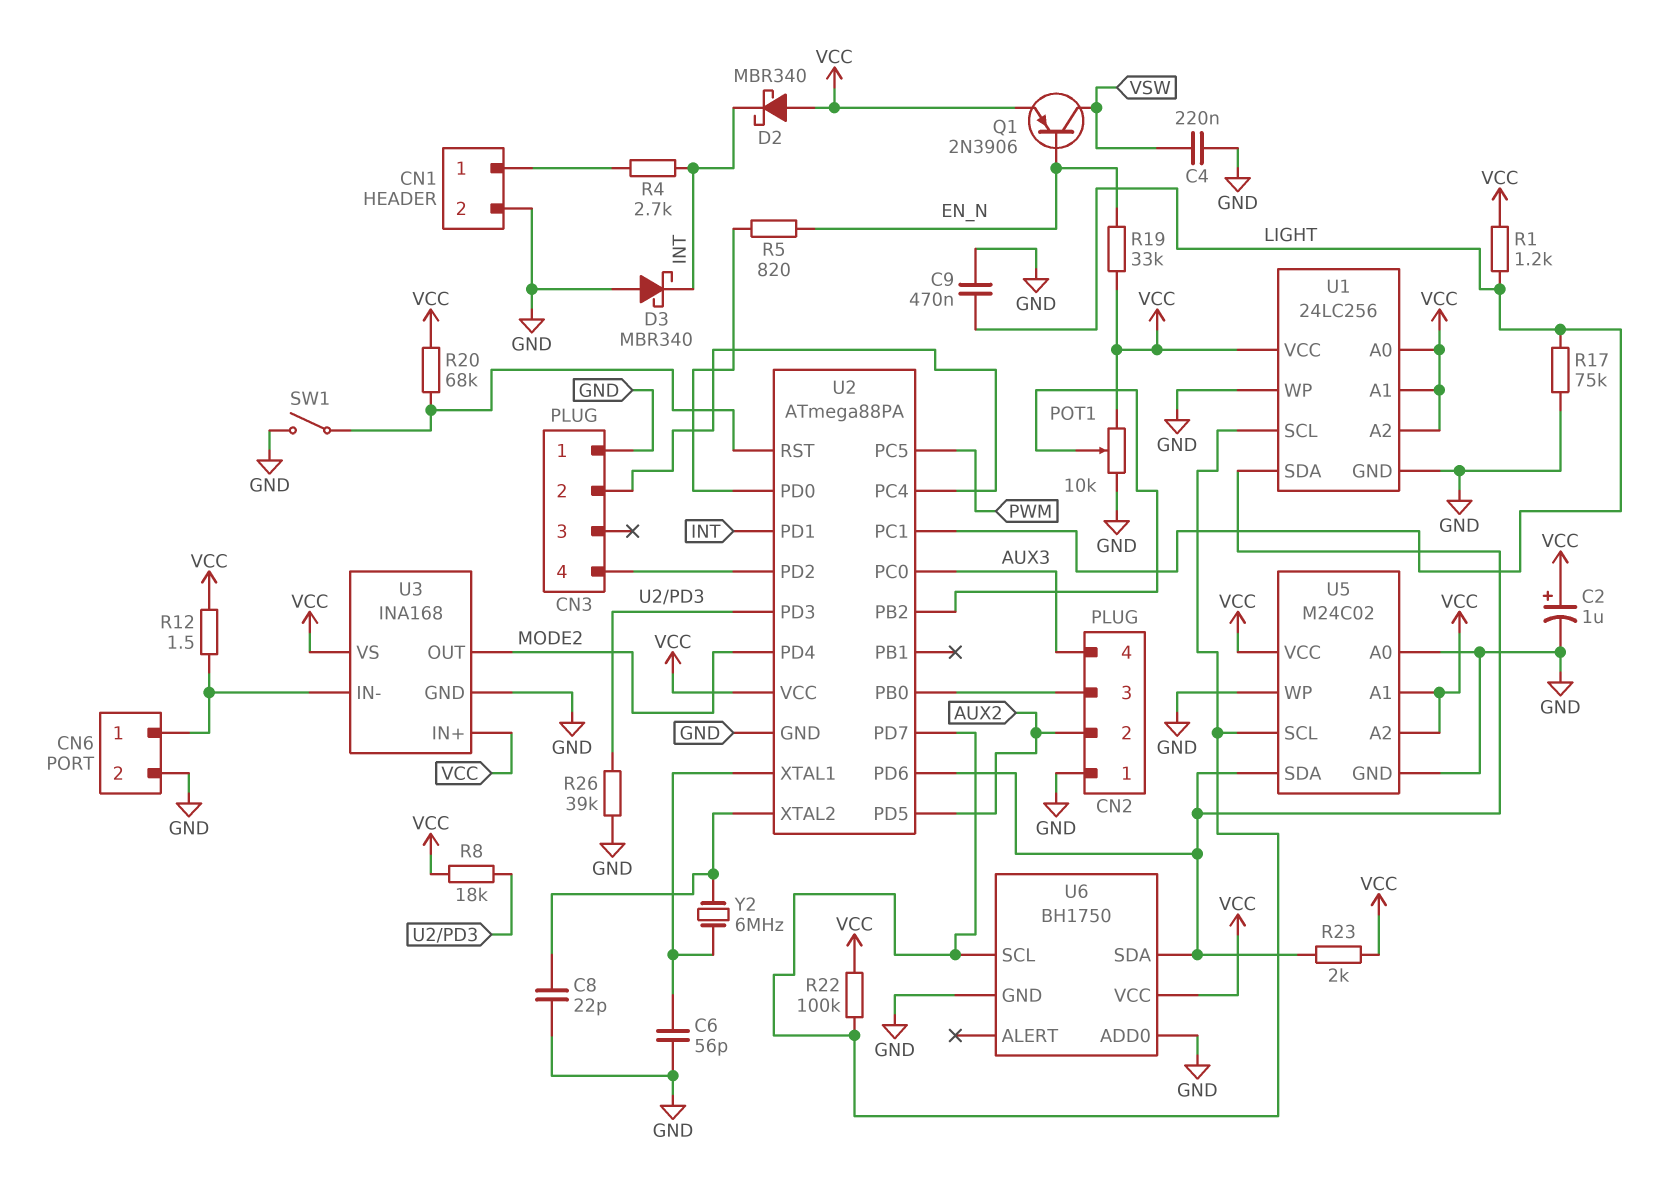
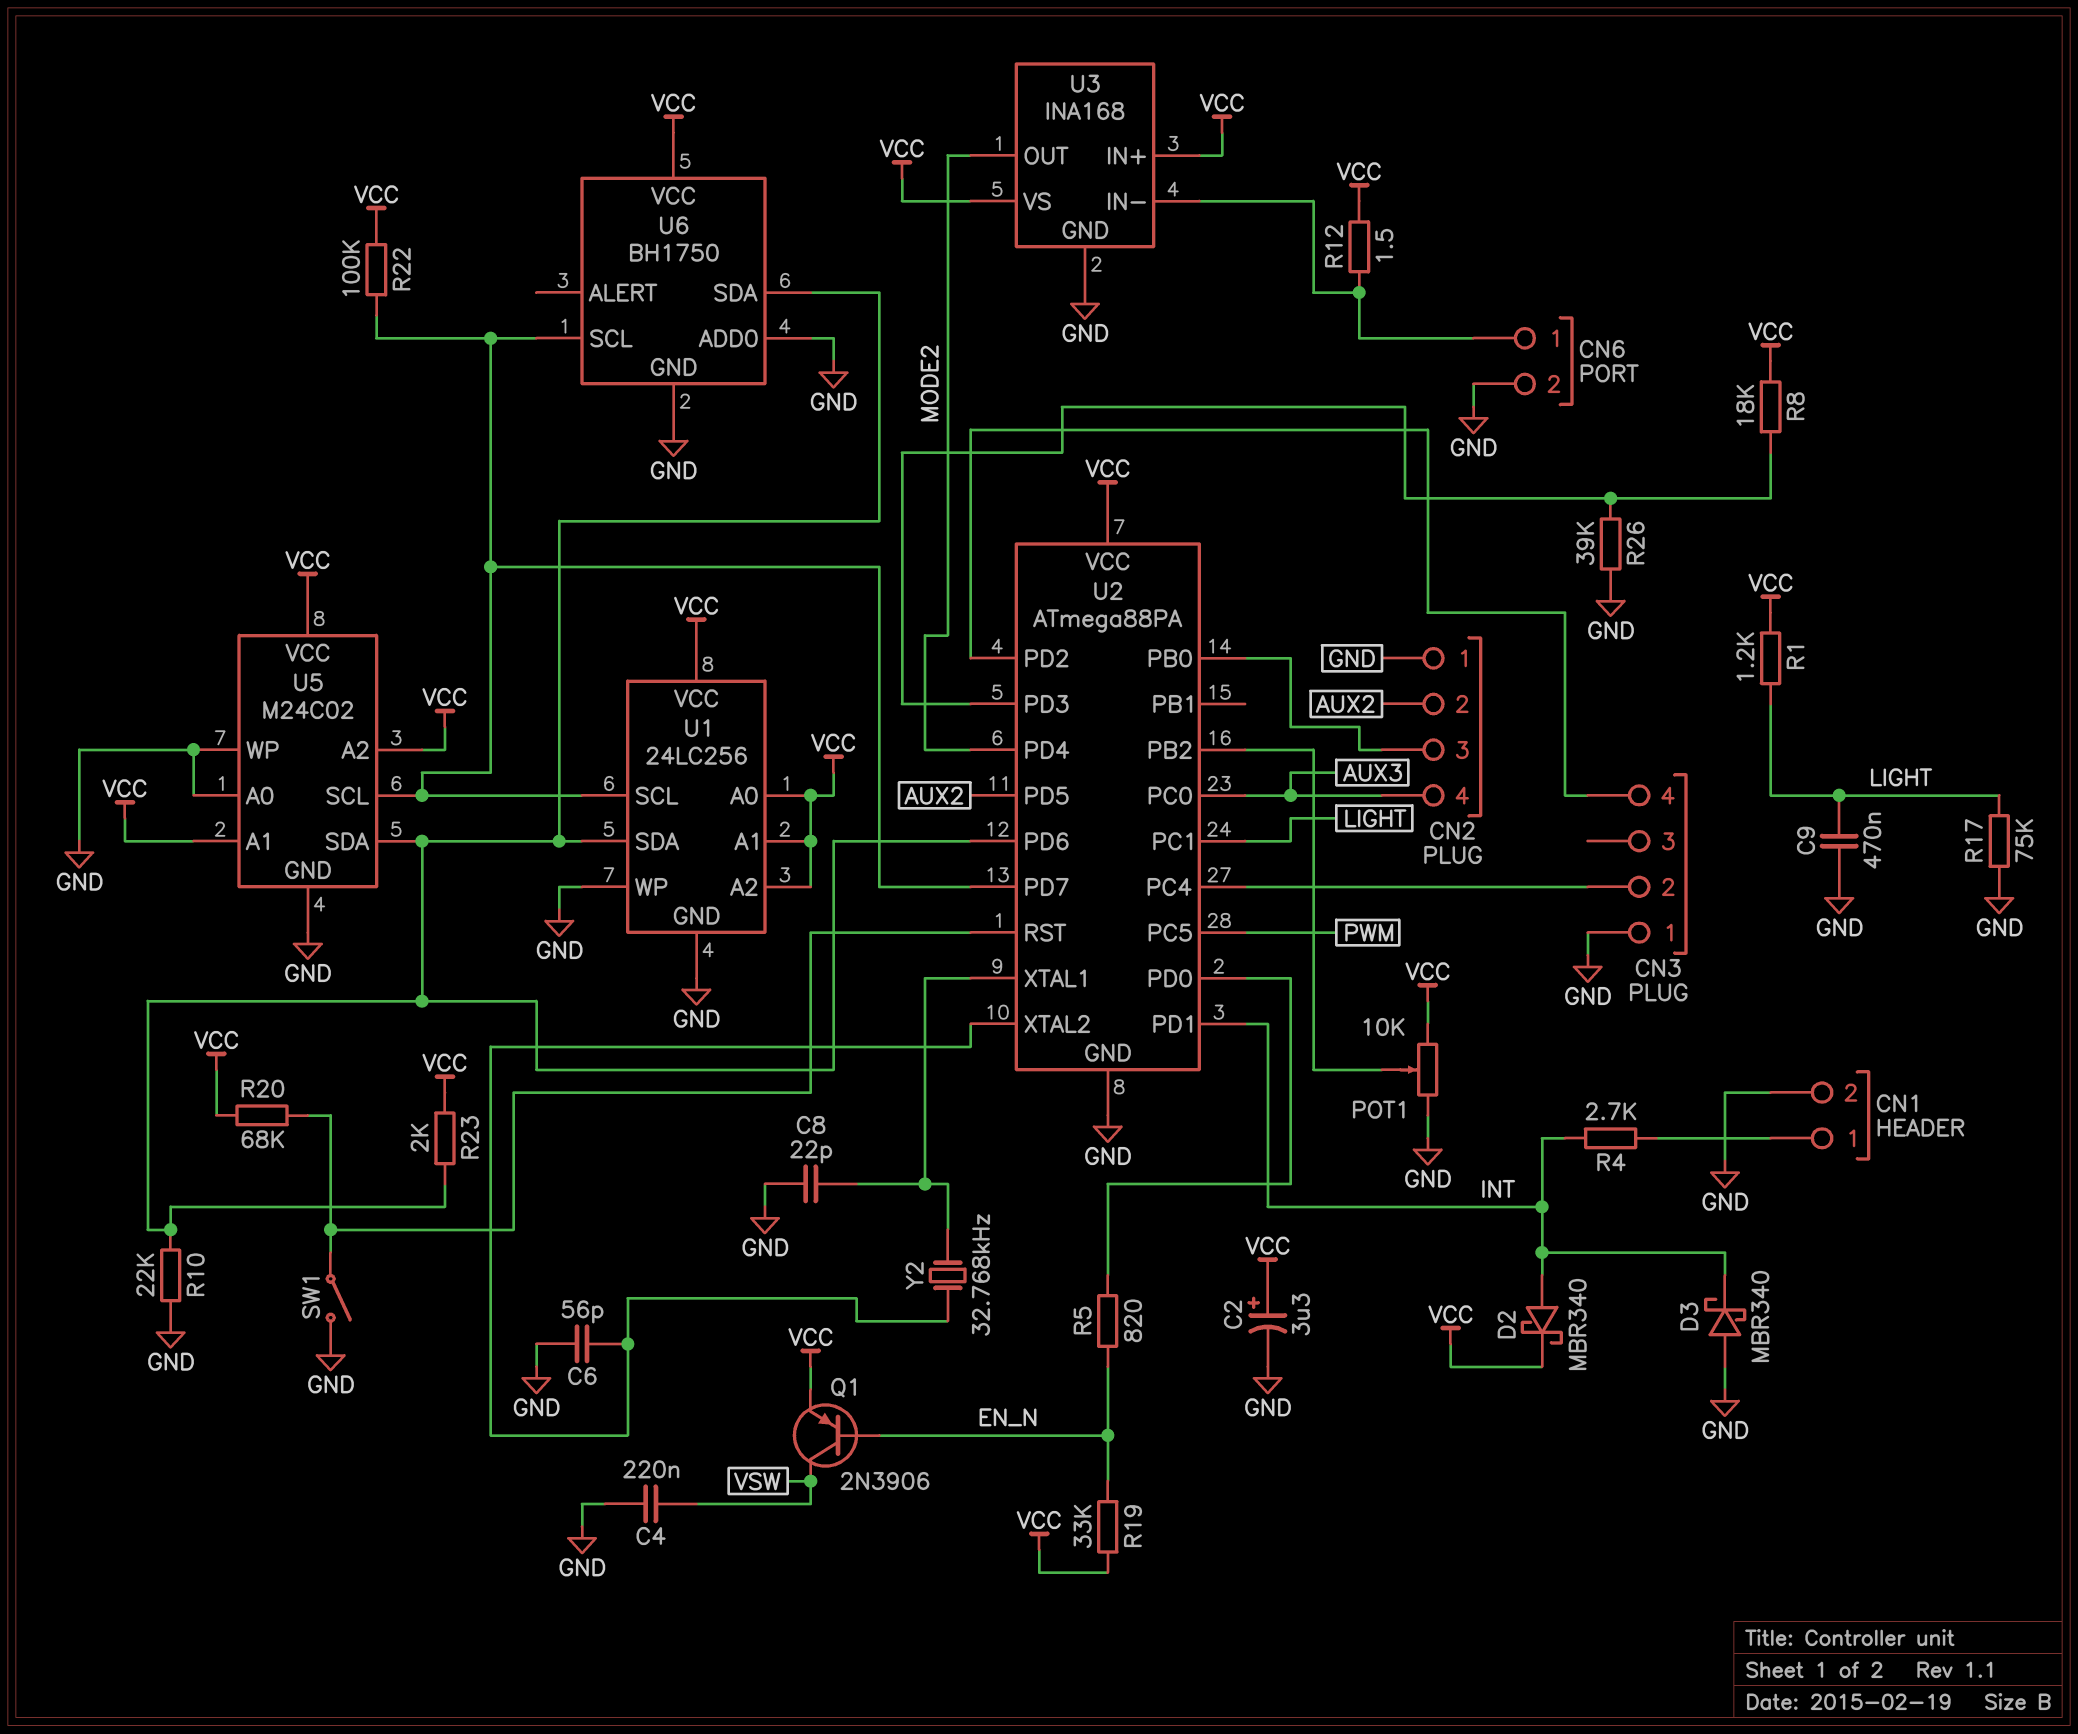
C2: 1uF (plus VCC, minus GND) -> 3.3uF (plus VCC, minus GND)
C6: 56pF (GND, U2/XTAL1) -> 56pF (GND, U2/XTAL2)
C8: 22pF (GND, U2/XTAL2) -> 22pF (GND, U2/XTAL1)
D2: schottky MBR340 (A VCC, K INT) -> schottky MBR340 (A INT, K VCC)
R10: none -> 22k (GND, U1/SDA)
Y2: 6MHz (U2/XTAL1, U2/XTAL2) -> 32.768kHz (U2/XTAL1, U2/XTAL2)

